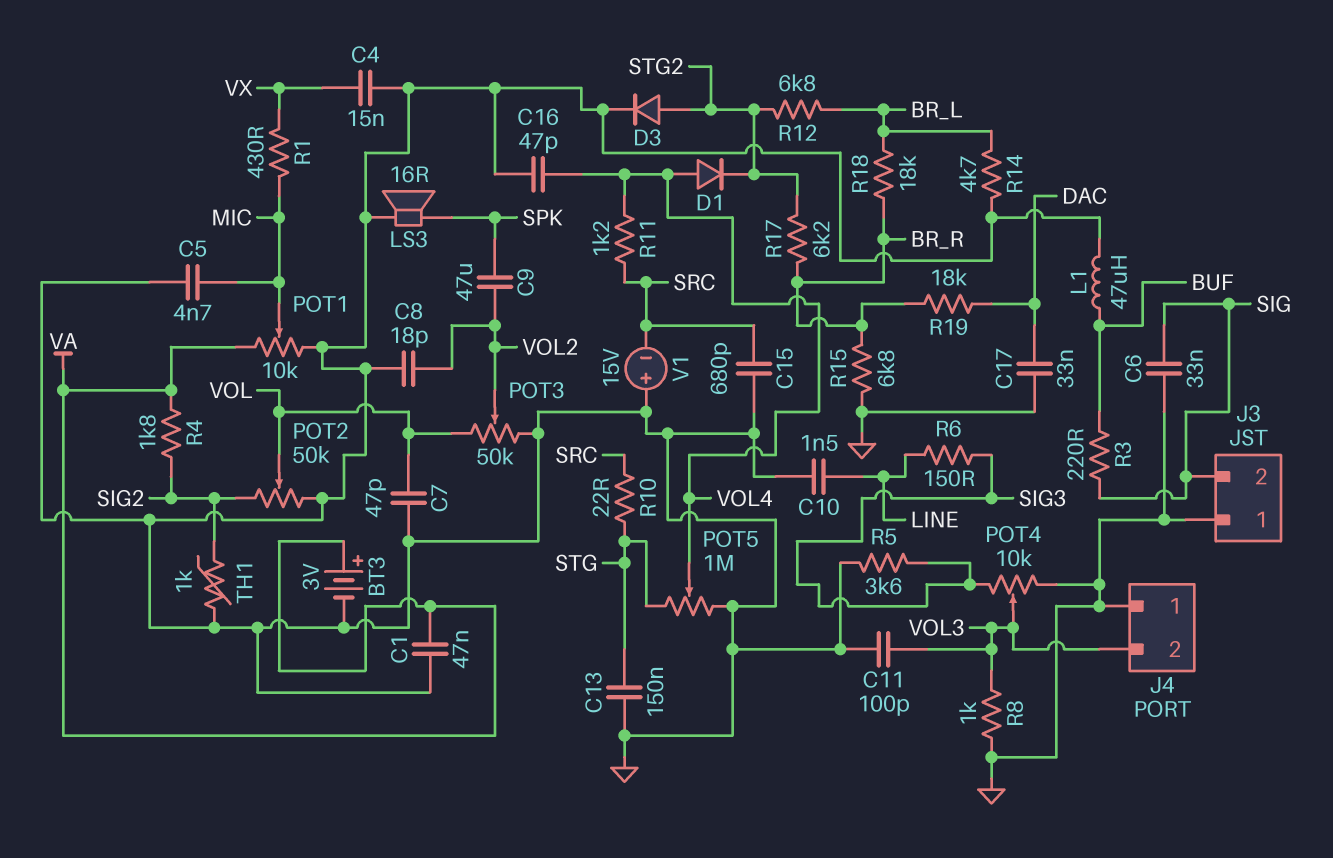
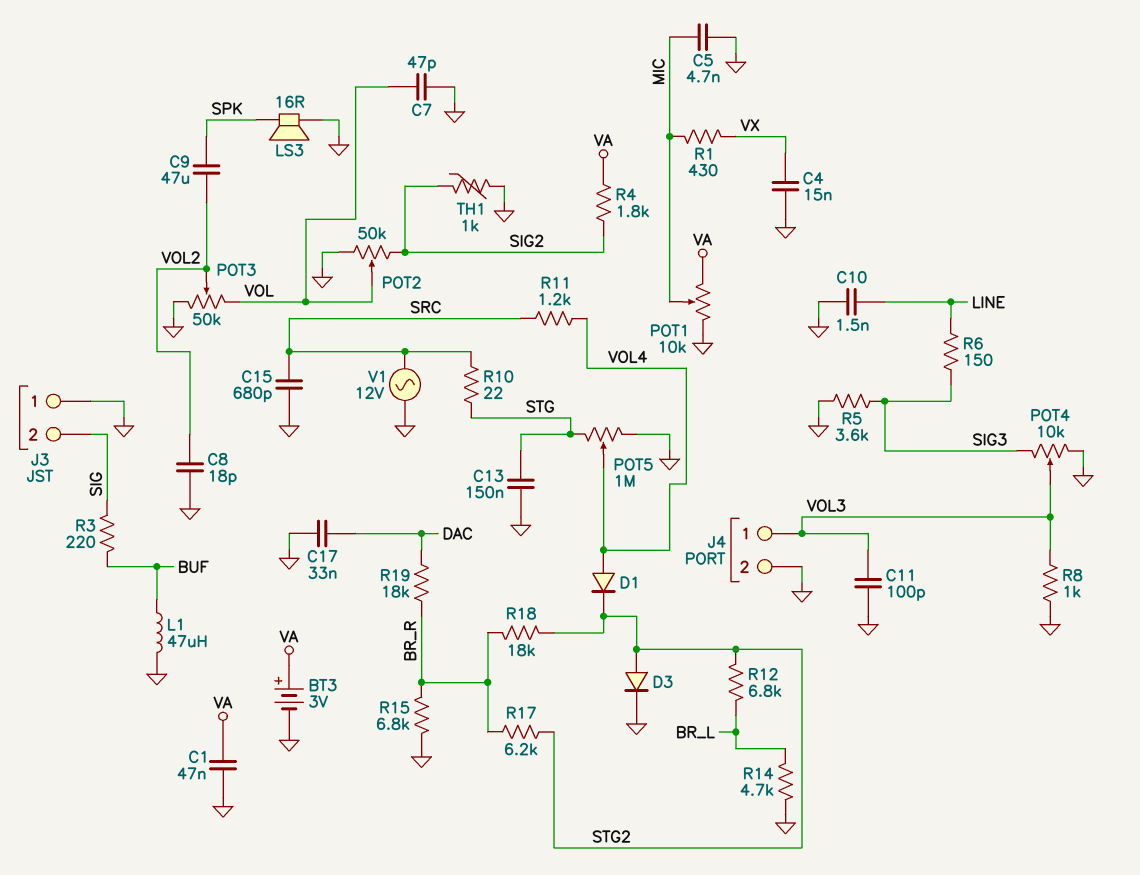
C6: 33nF (GND, SIG) -> none
C16: 47pF (GND, VOL4) -> none
J4 pin 1: GND -> VOL3
J4 pin 2: VOL3 -> GND
R18: 18k (BR_L, BR_R) -> 18k (BR_R, STG2)
V1: 15V (plus GND, minus SRC) -> AC 12V (GND, SRC)

